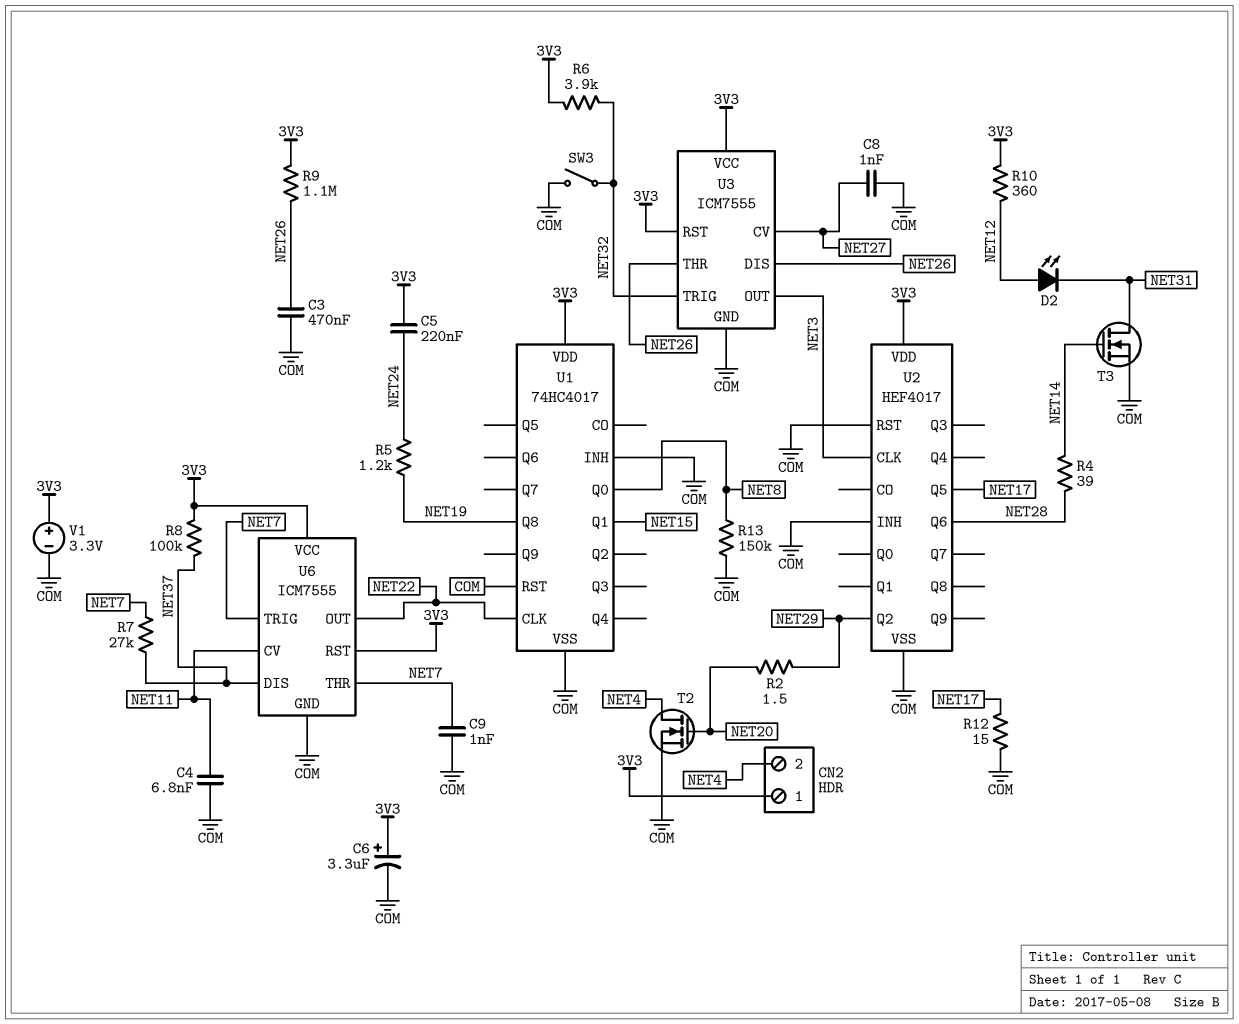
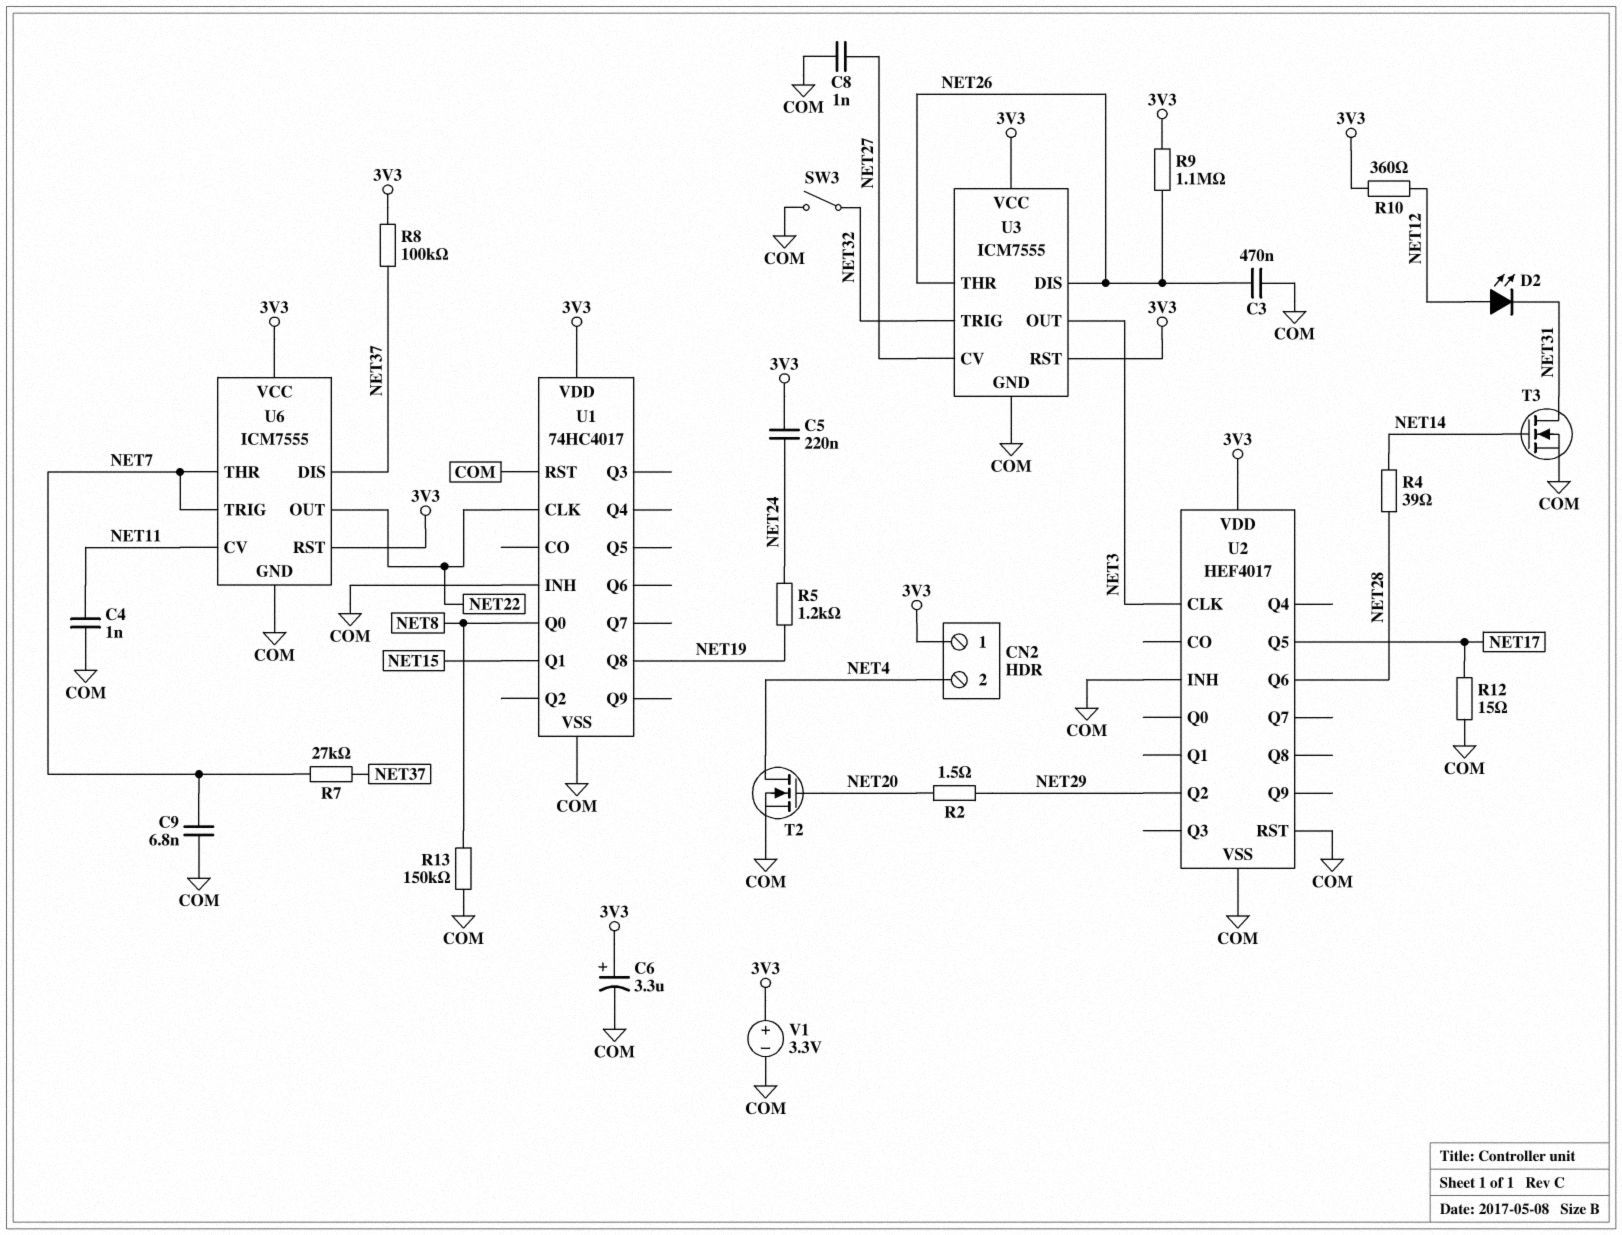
C4: 6.8nF (COM, NET11) -> 1nF (COM, NET11)
C9: 1nF (COM, NET7) -> 6.8nF (COM, NET7)
R6: 3.9k (3V3, NET32) -> none

